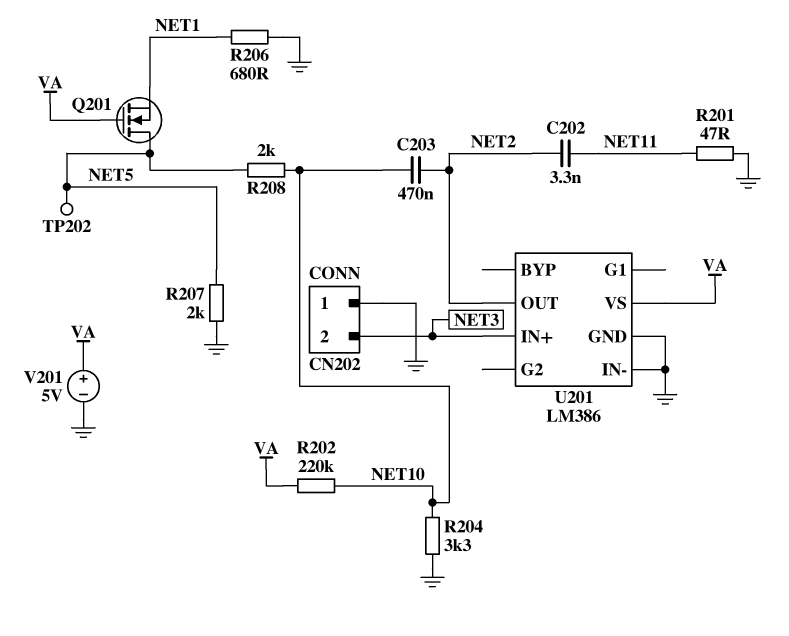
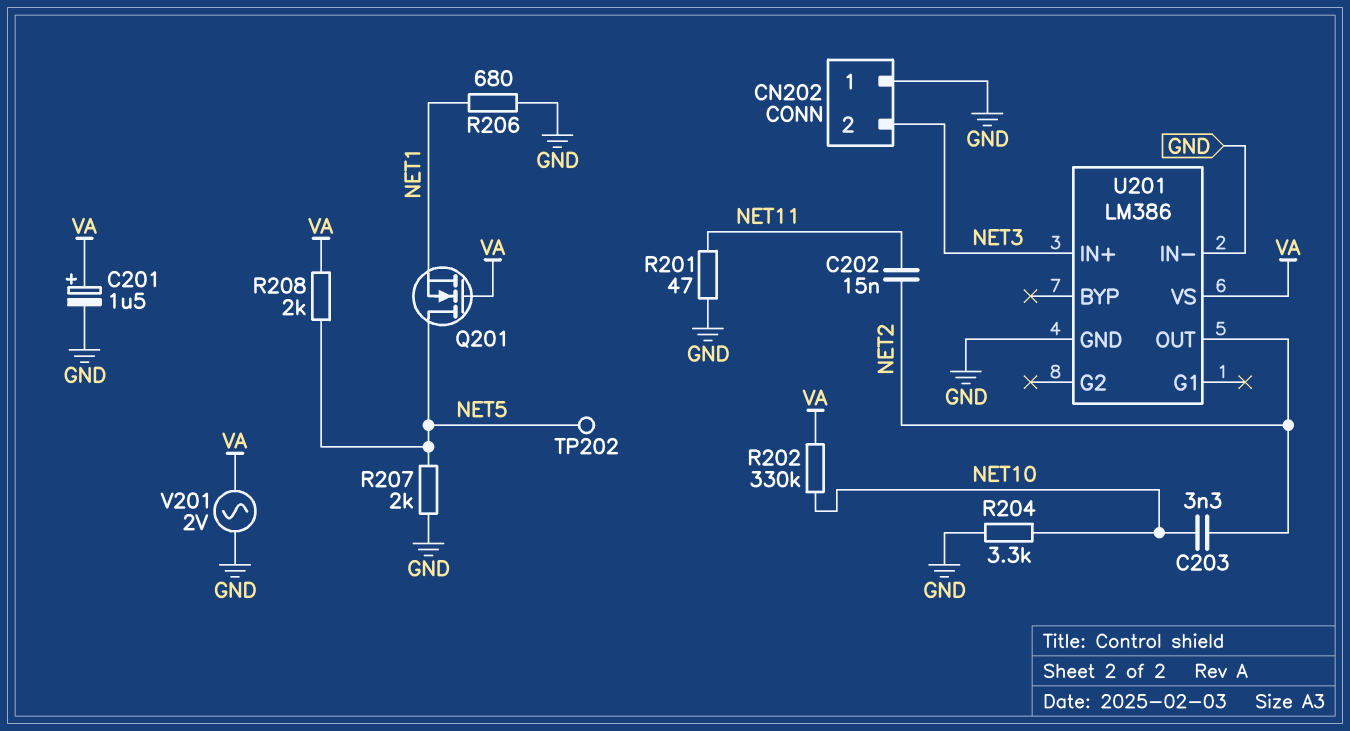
C201: none -> 1.5uF (plus VA, minus GND)
C202: 3.3nF (NET2, NET11) -> 15nF (NET2, NET11)
C203: 470nF (NET2, NET10) -> 3.3nF (NET2, NET10)
R202: 220k (NET10, VA) -> 330k (NET10, VA)
R208: 2k (NET5, NET10) -> 2k (NET5, VA)
V201: 5V (plus VA, minus GND) -> AC 2V (GND, VA)

